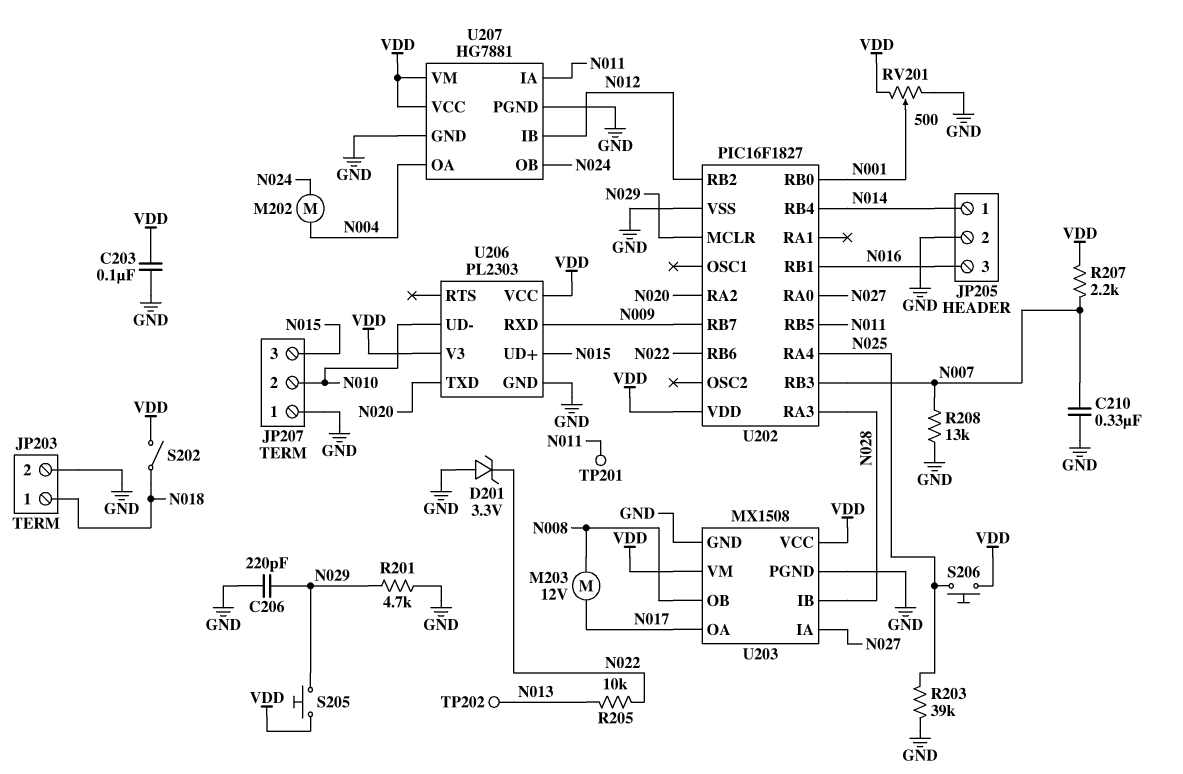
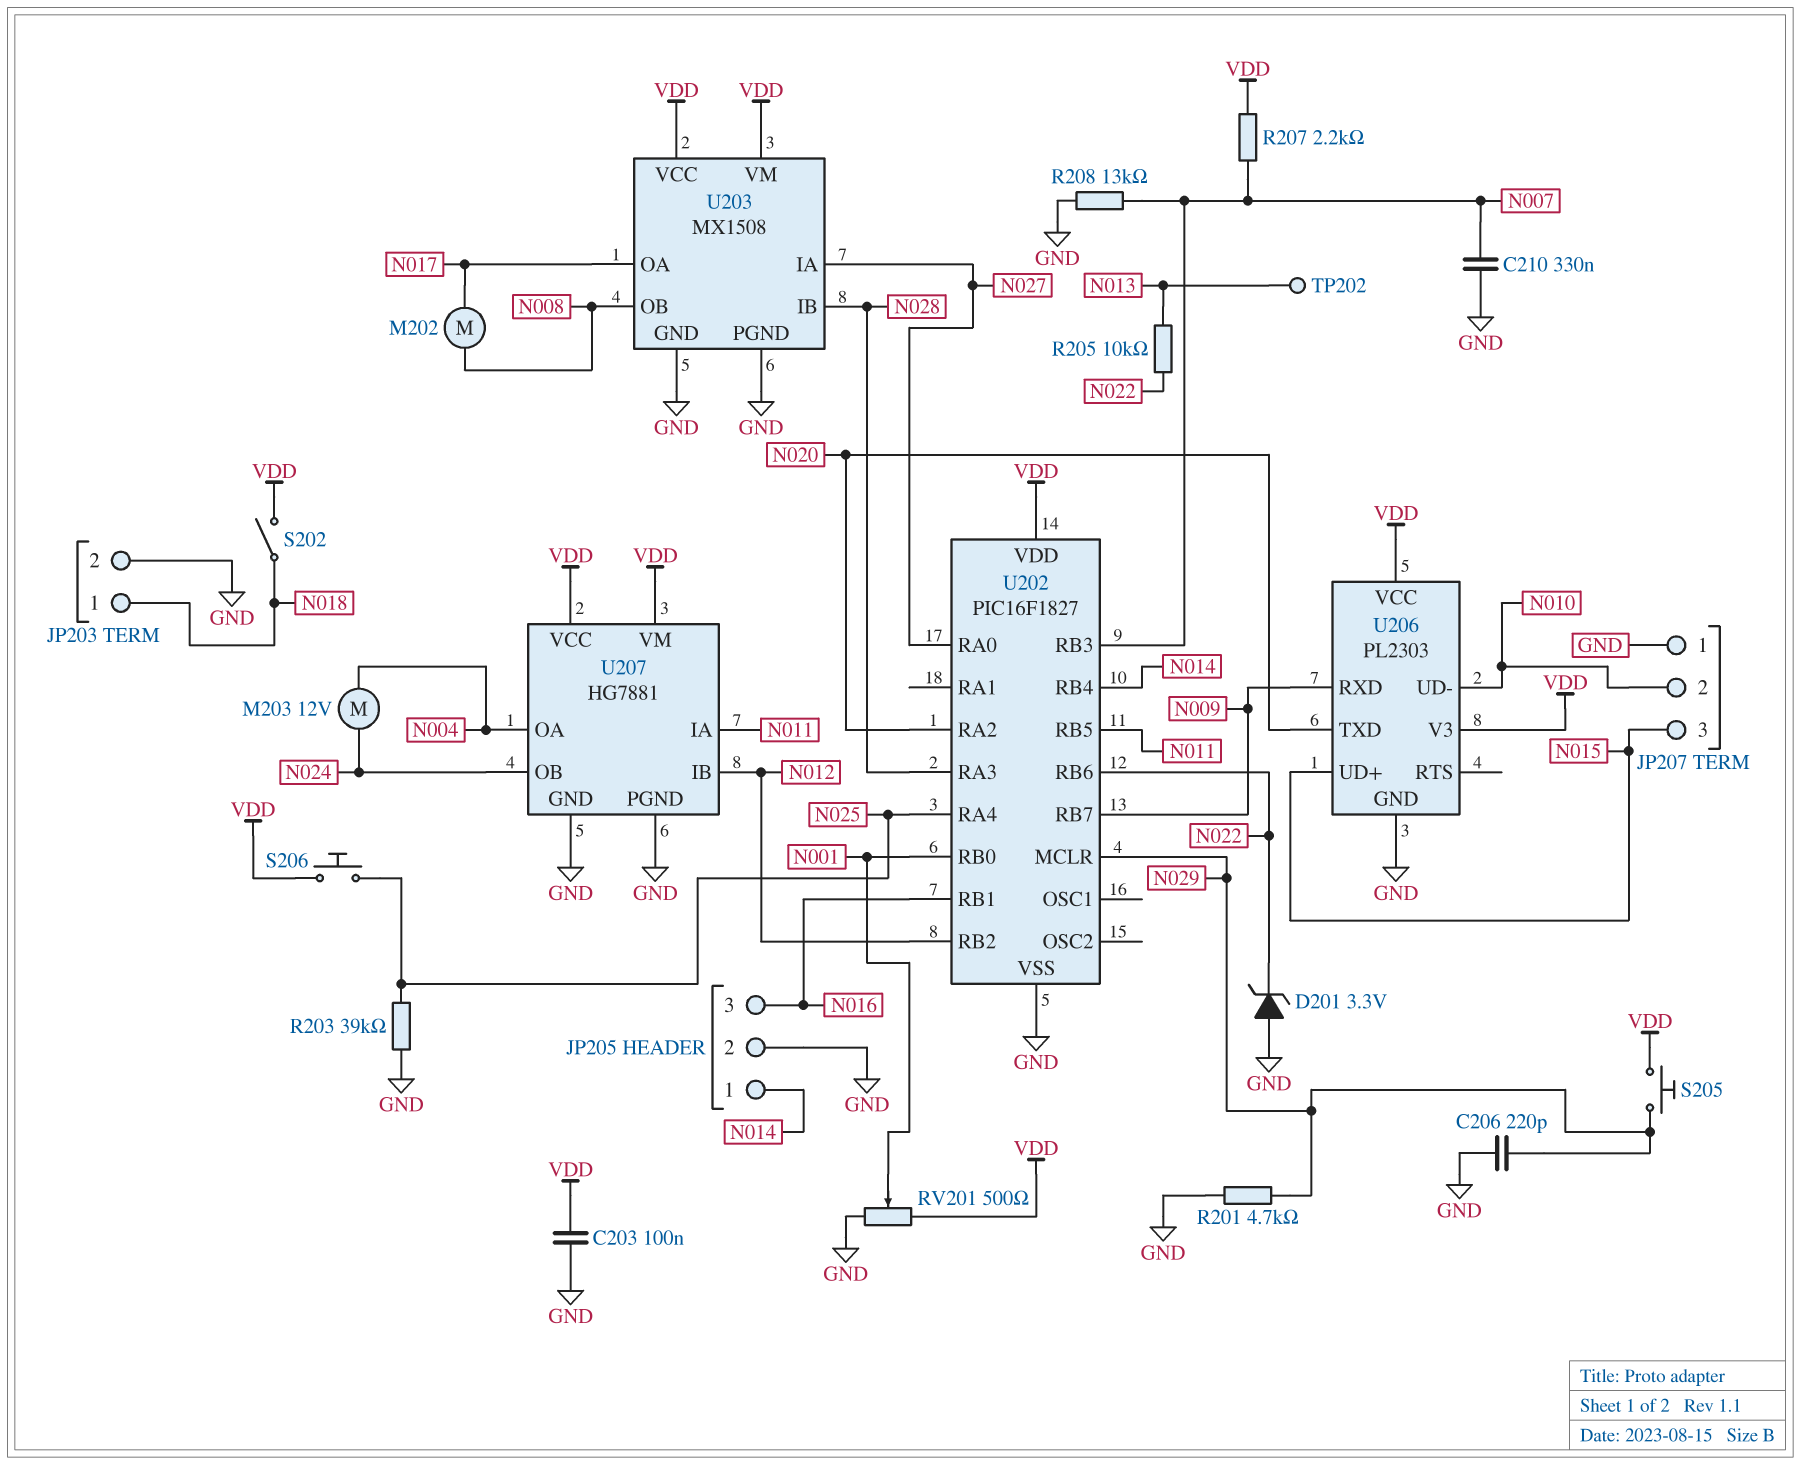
M202: motor (N004, N024) -> motor (N008, N017)
M203: motor 12V (N008, N017) -> motor 12V (N004, N024)
TP201: test point (N011) -> none

